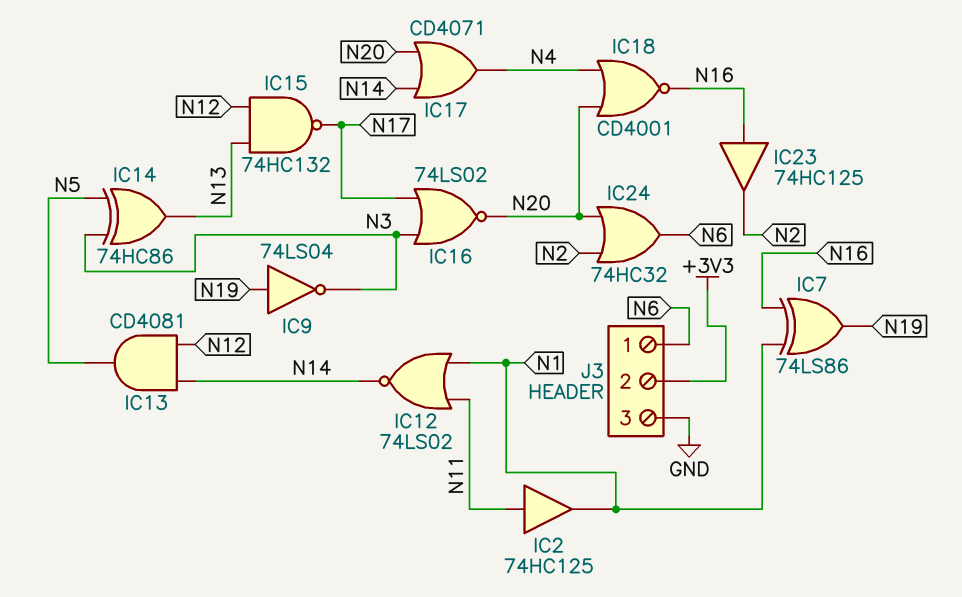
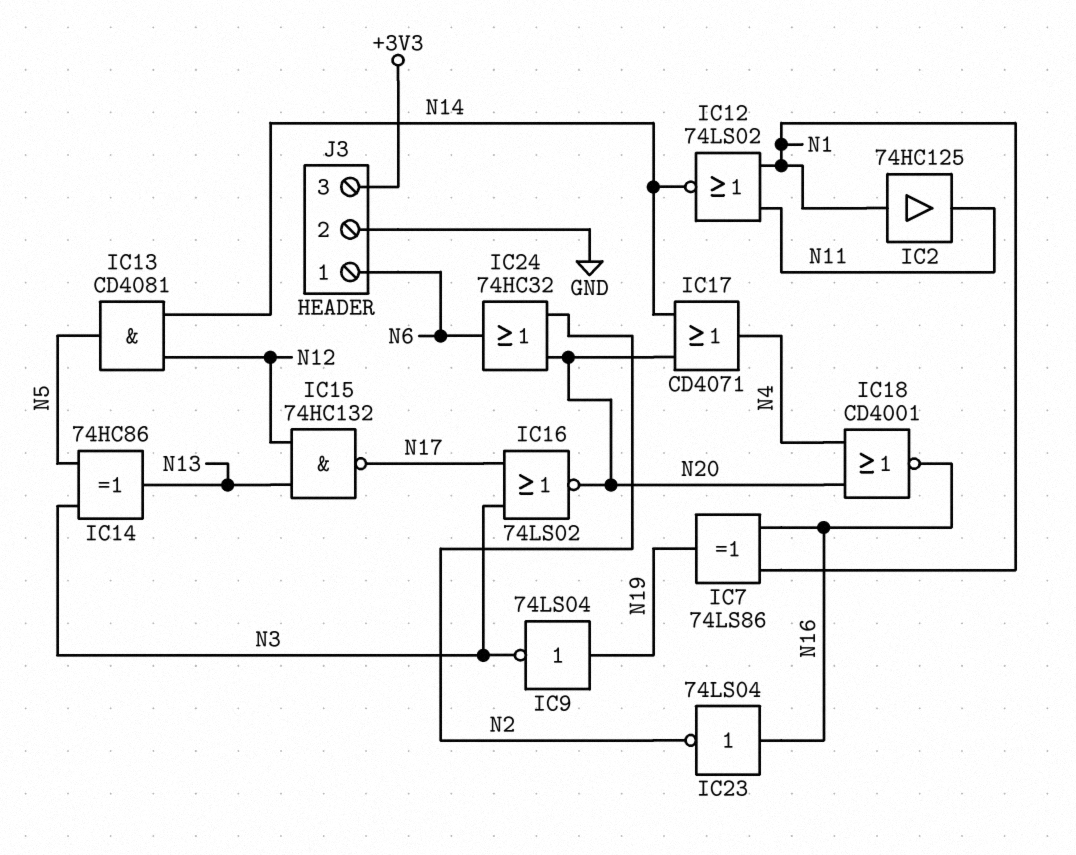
IC2: buffer 74HC125 (in N11, out N1) -> buffer 74HC125 (in N1, out N11)
IC23: buffer 74HC125 (in N16, out N2) -> NOT 74LS04 (in N16, out N2)
J3 pin 2: +3V3 -> GND
J3 pin 3: GND -> +3V3

